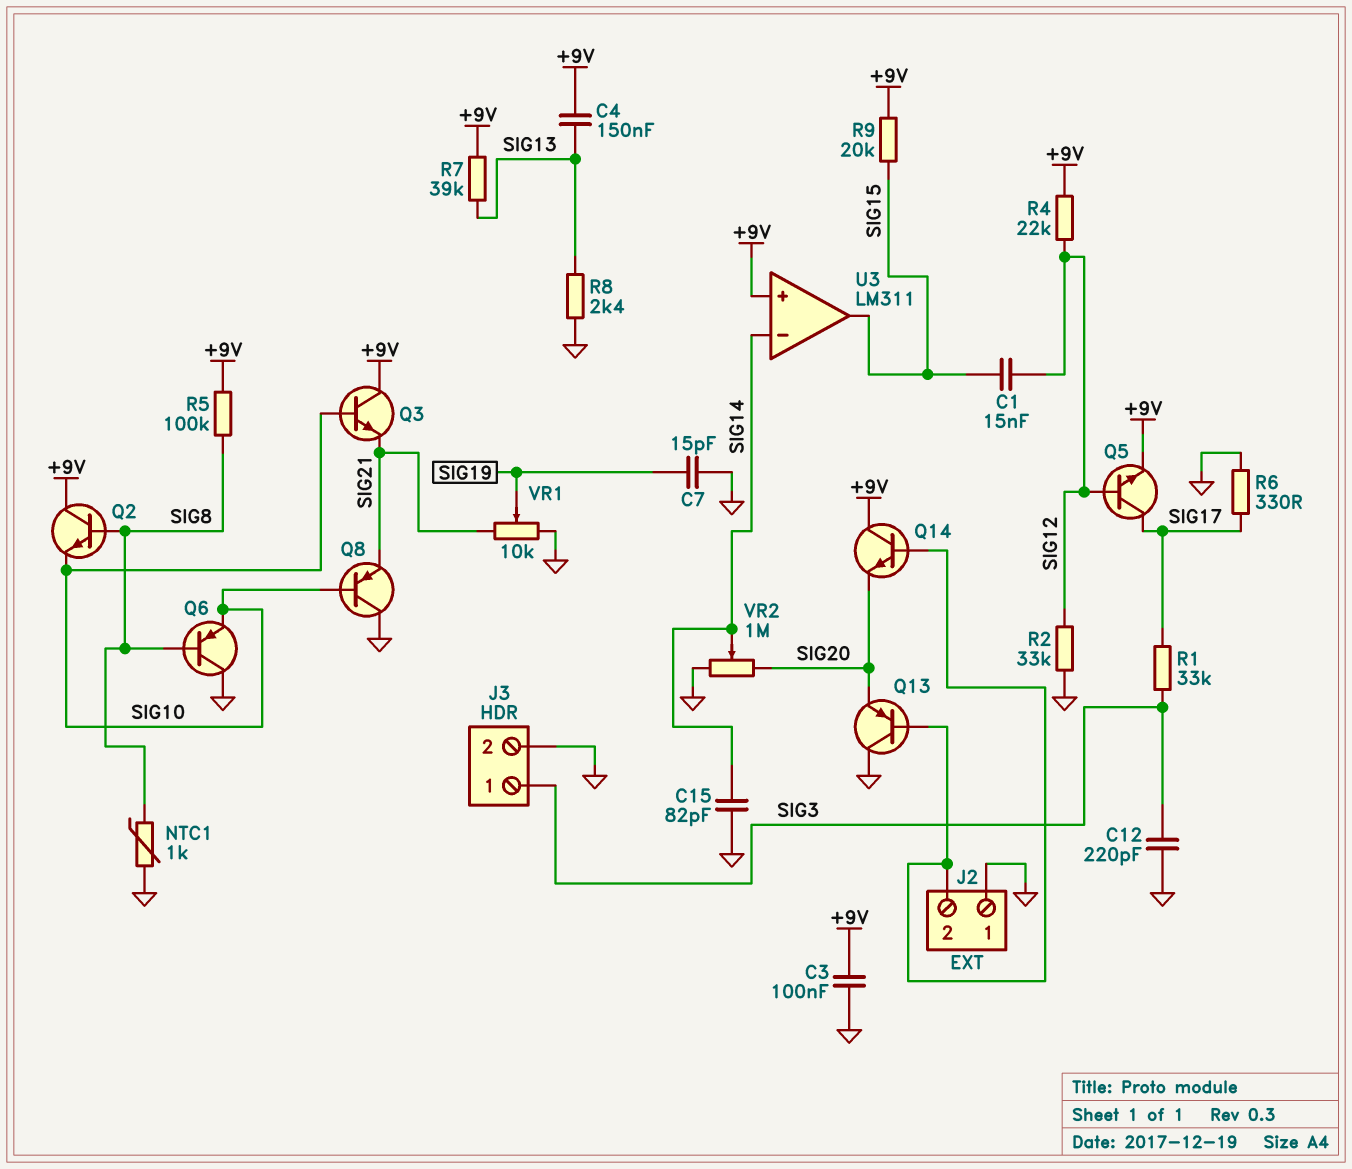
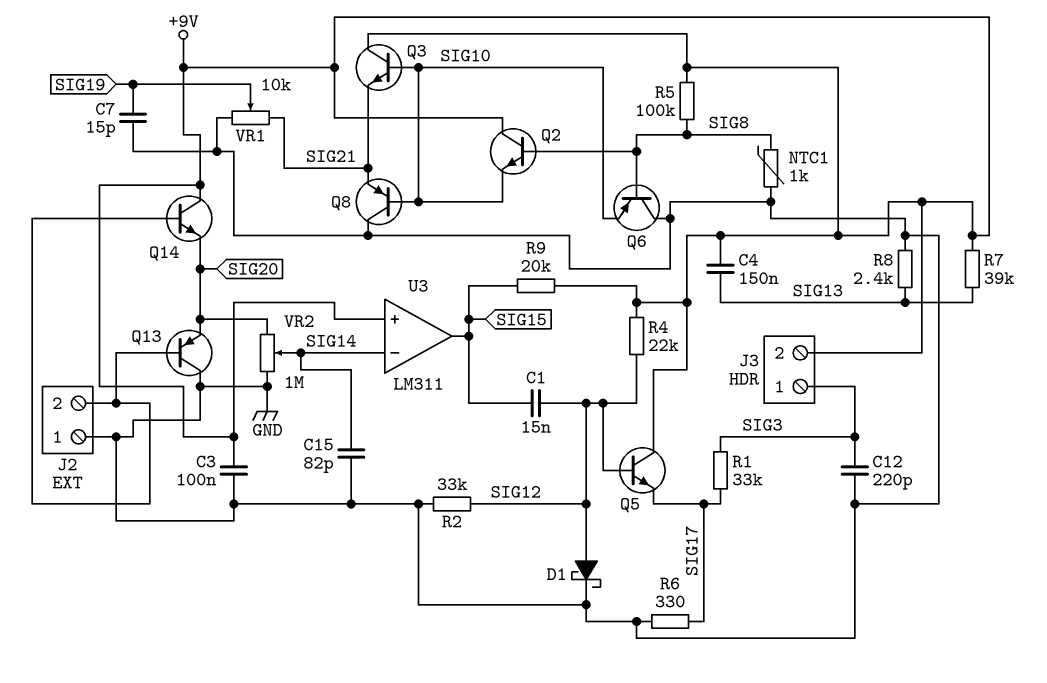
D1: none -> schottky (A SIG12, K GND)
J3 pin 2: GND -> +9V
Q5: NPN (B SIG12, C SIG17, E +9V) -> NPN (B SIG12, C +9V, E SIG17)

